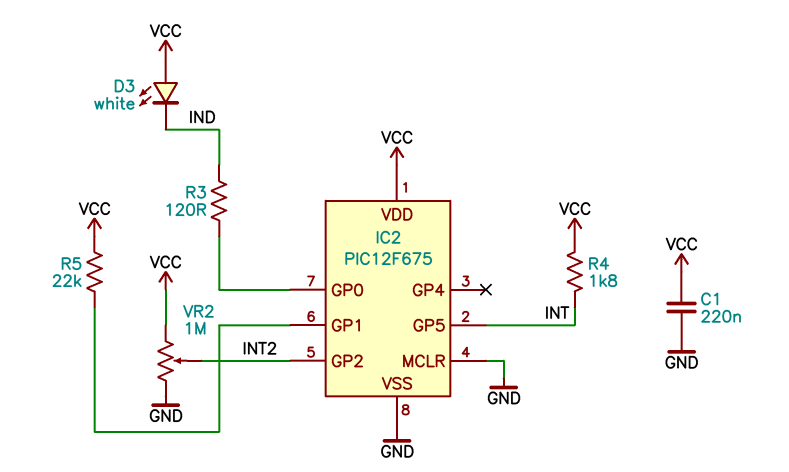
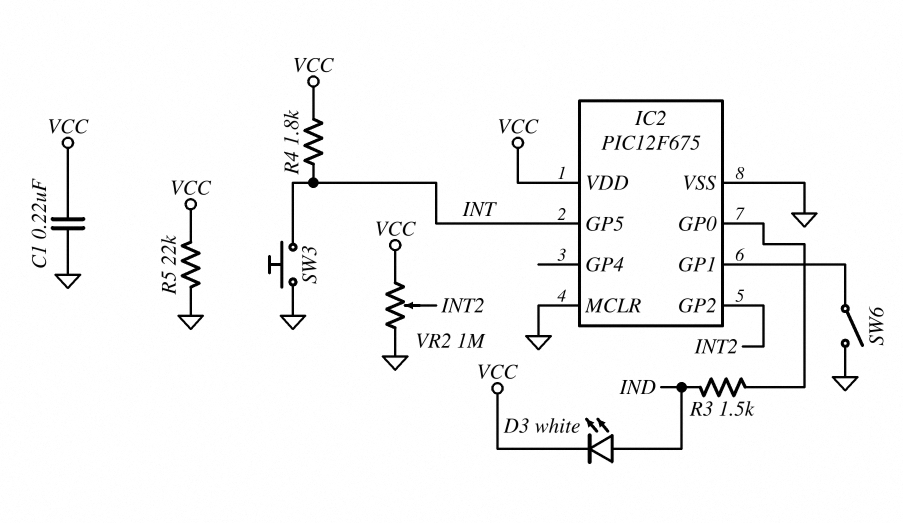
D3: LED white (A VCC, K IND) -> LED white (A IND, K VCC)
R3: 120 (IC2/GP0, IND) -> 1.5k (IC2/GP0, IND)
R5: 22k (IC2/GP1, VCC) -> 22k (GND, VCC)
SW3: none -> button (GND, INT)
SW6: none -> switch (GND, IC2/GP1)

